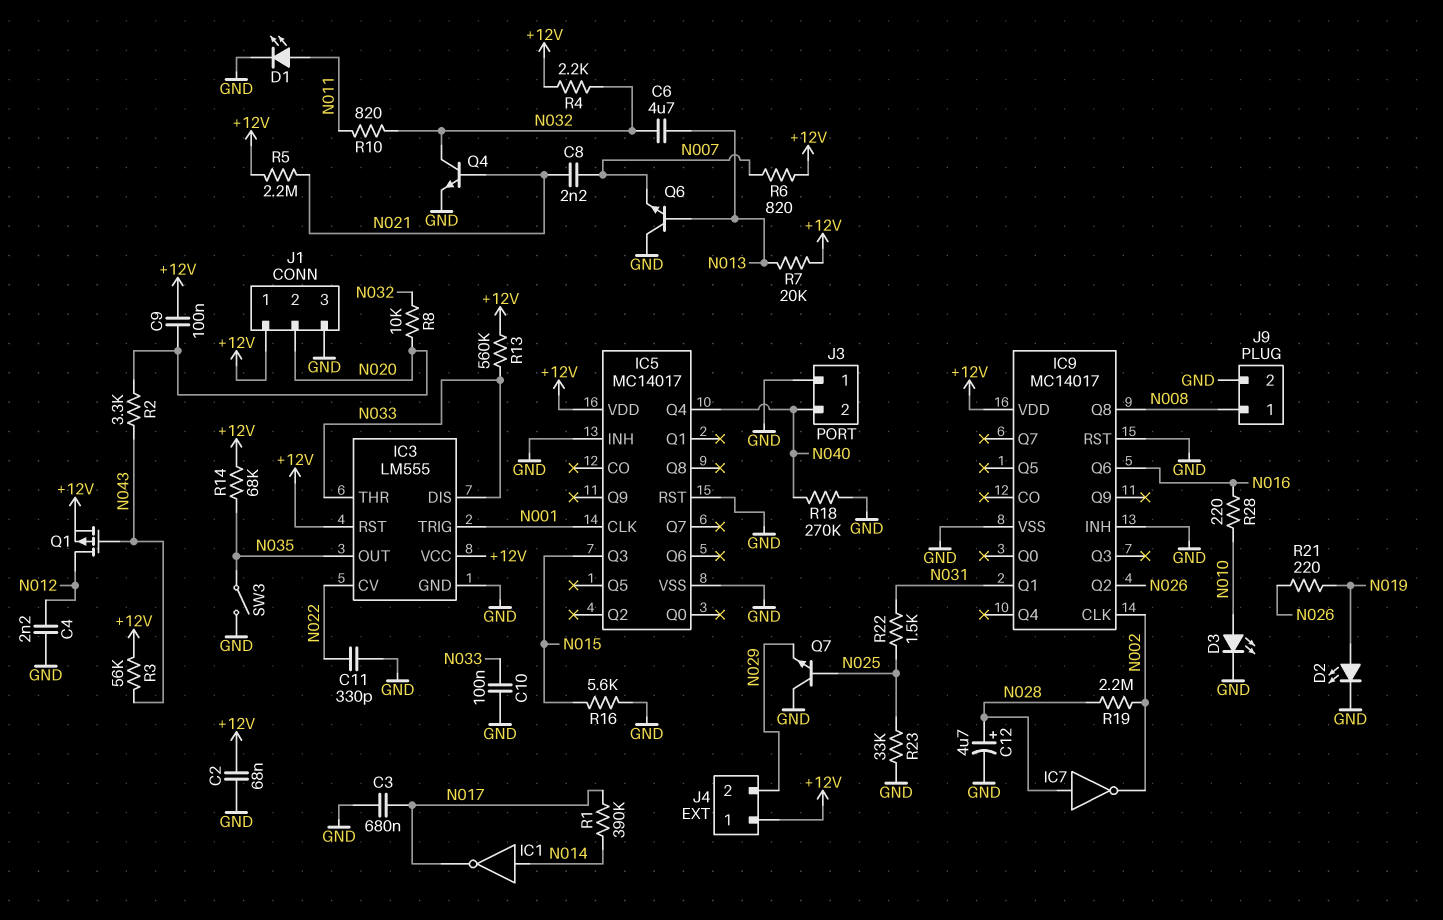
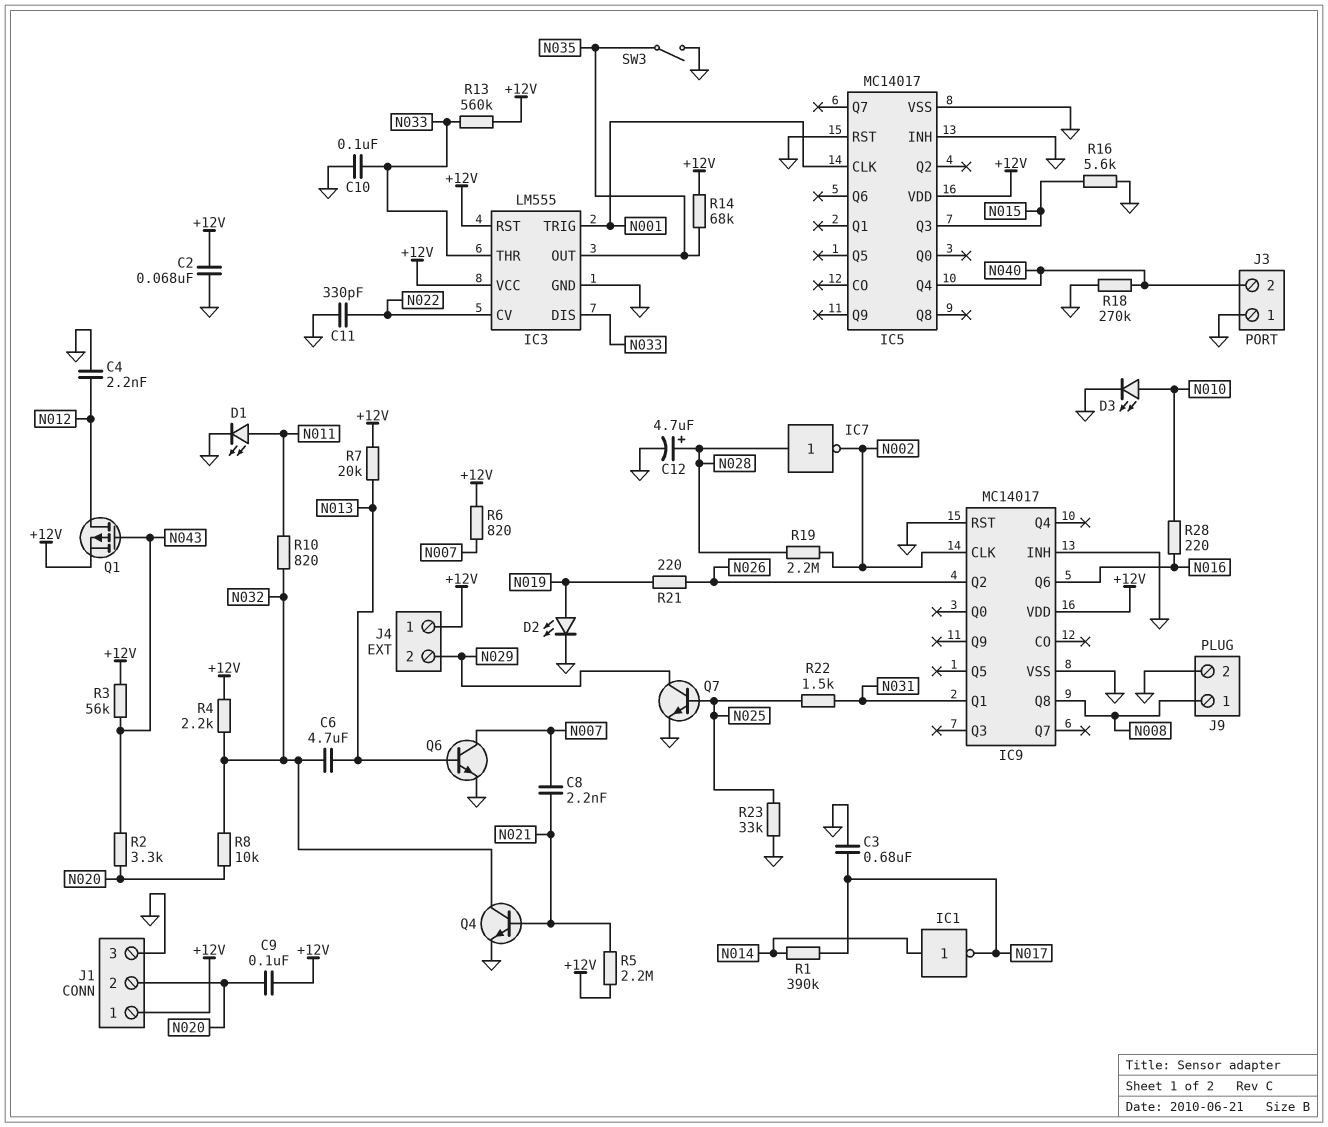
Q6: NPN (B N013, C GND, E N007) -> NPN (B N013, C N007, E GND)
Q7: NPN (B N025, C GND, E N029) -> NPN (B N025, C N029, E GND)

